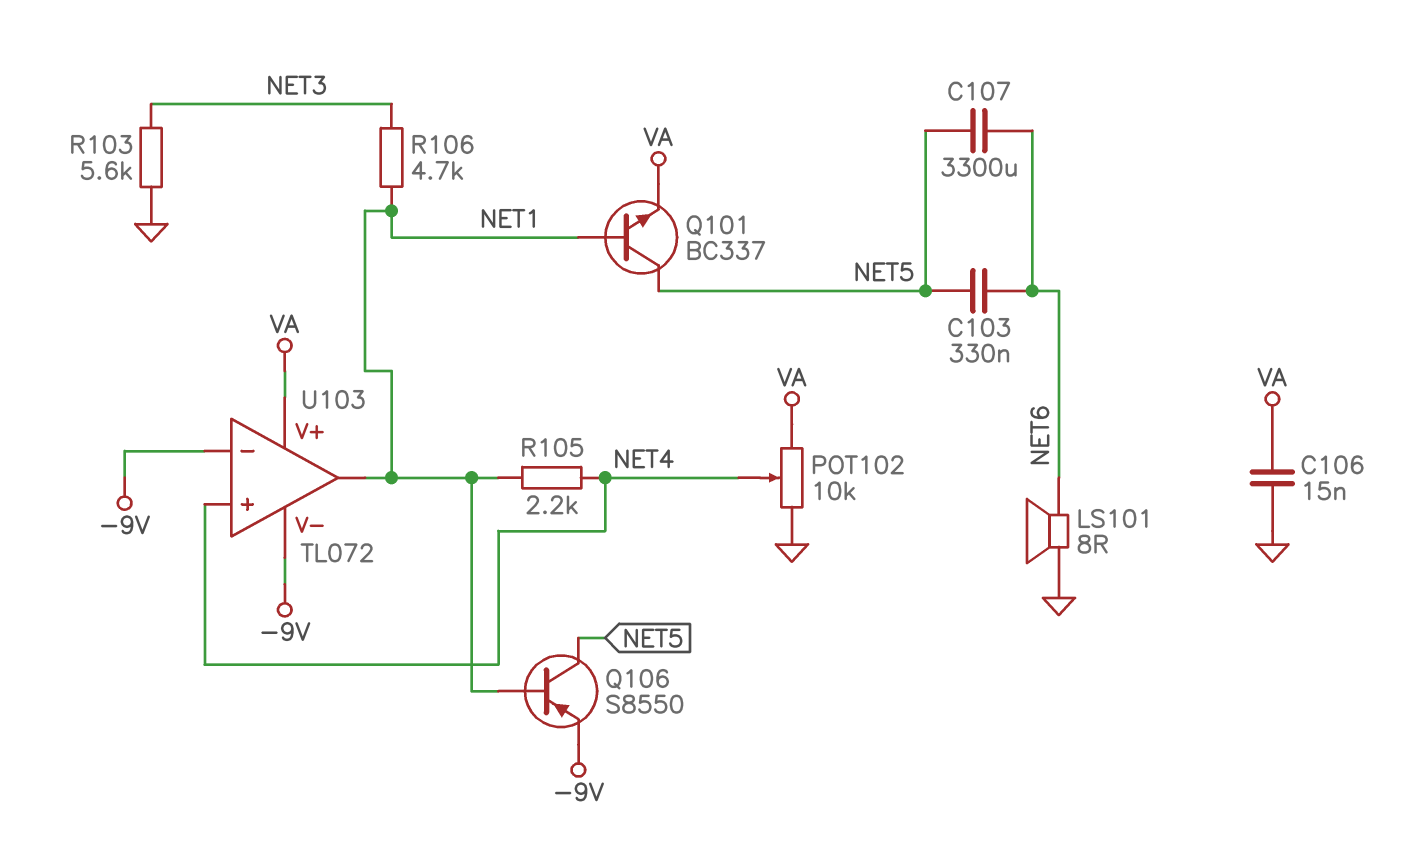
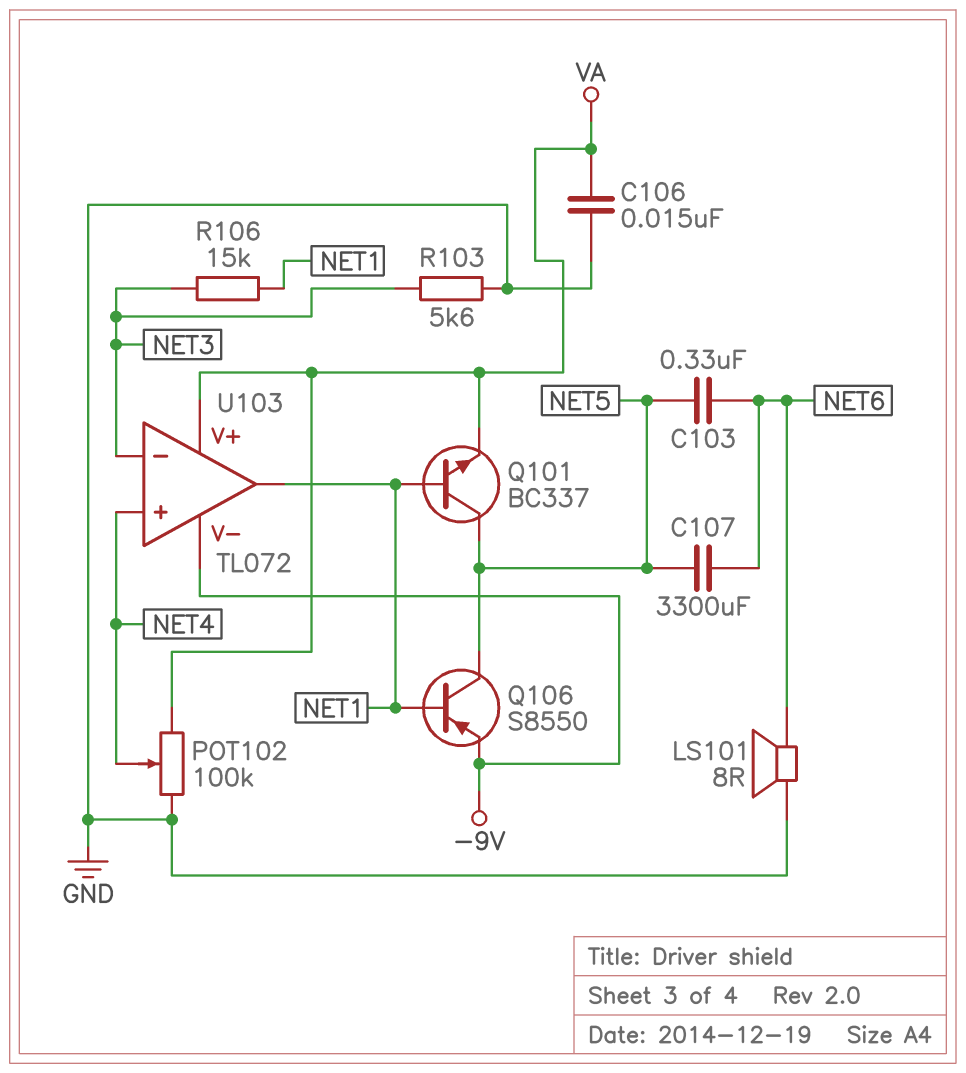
POT102: 10k (GND, VA, wiper NET4) -> 100k (GND, VA, wiper NET4)
R105: 2.2k (NET1, NET4) -> none
R106: 4.7k (NET1, NET3) -> 15k (NET1, NET3)
U103 pin in-: -9V -> NET3

